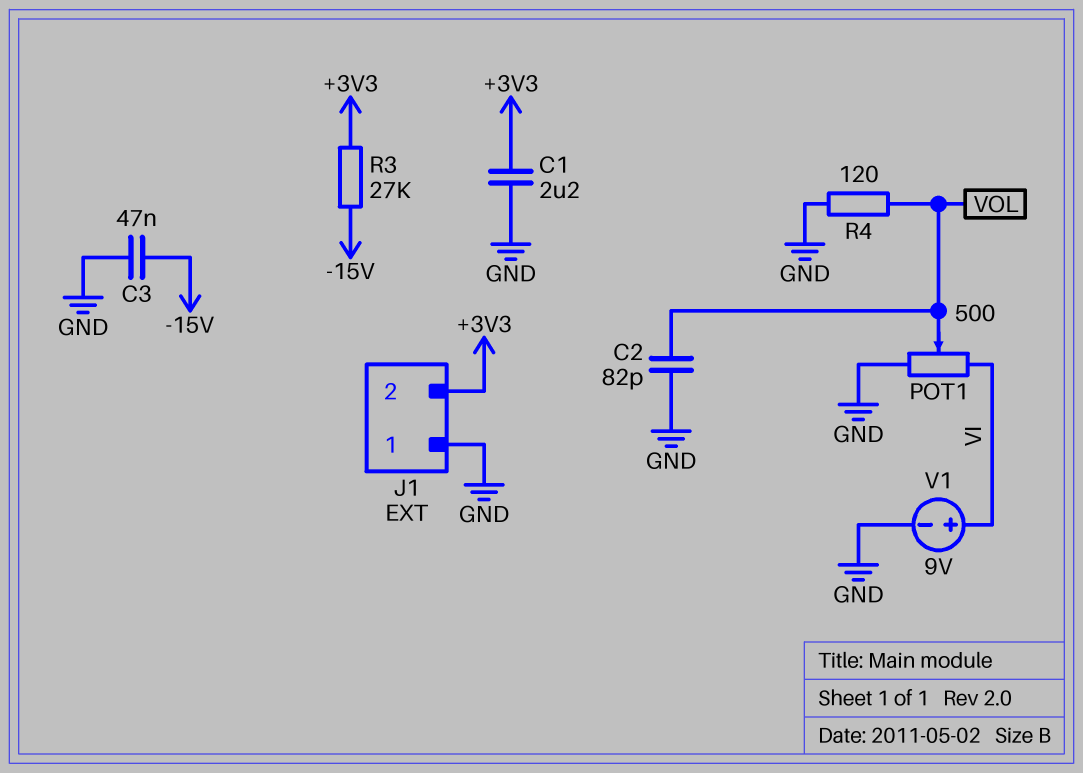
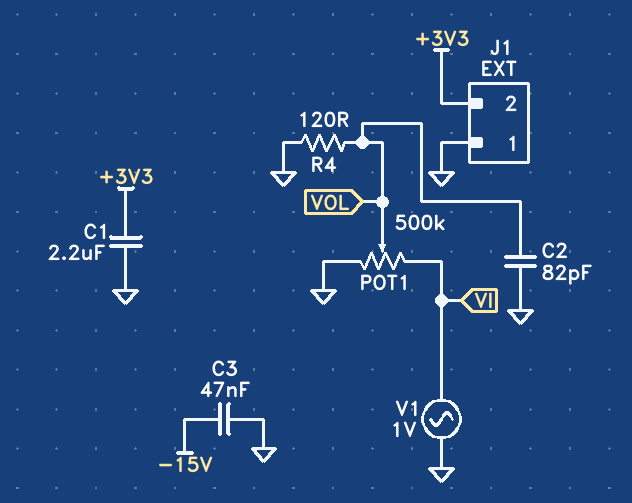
POT1: 500 (GND, VI, wiper VOL) -> 500k (GND, VI, wiper VOL)
R3: 27k (+3V3, -15V) -> none
V1: 9V (plus VI, minus GND) -> AC 1V (GND, VI)

